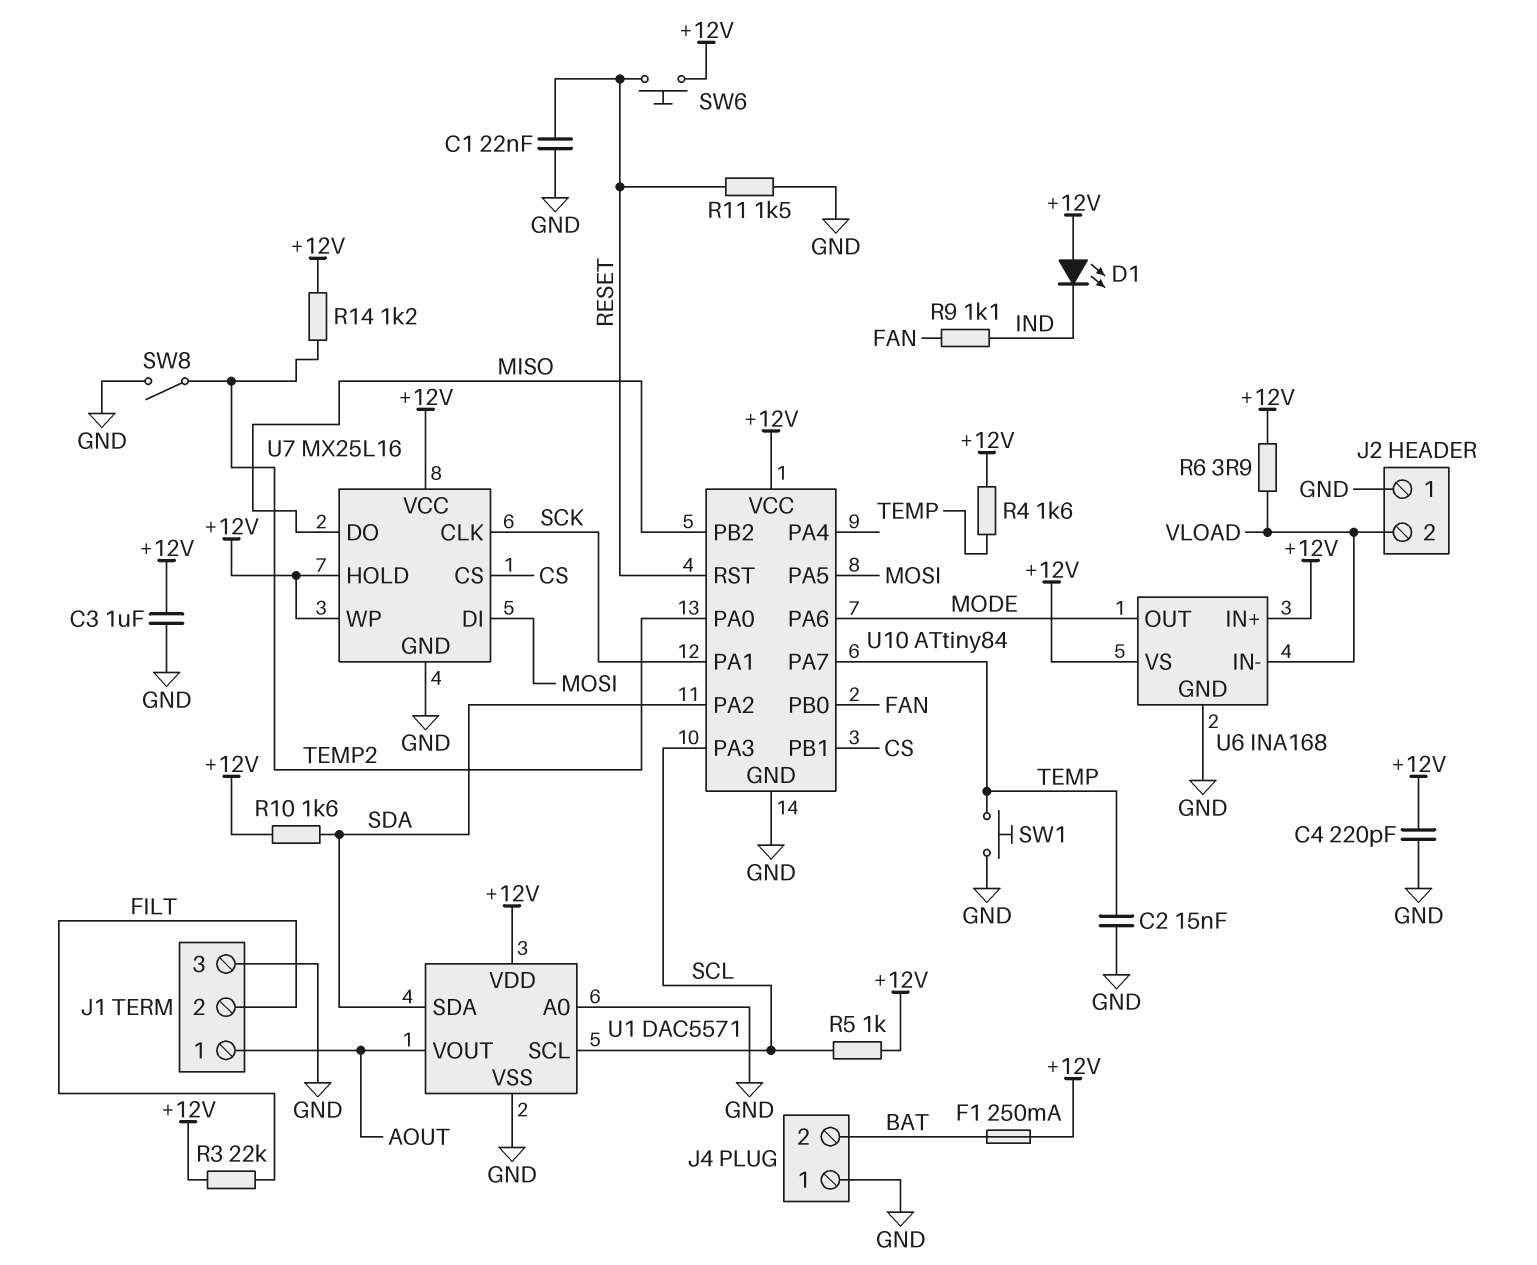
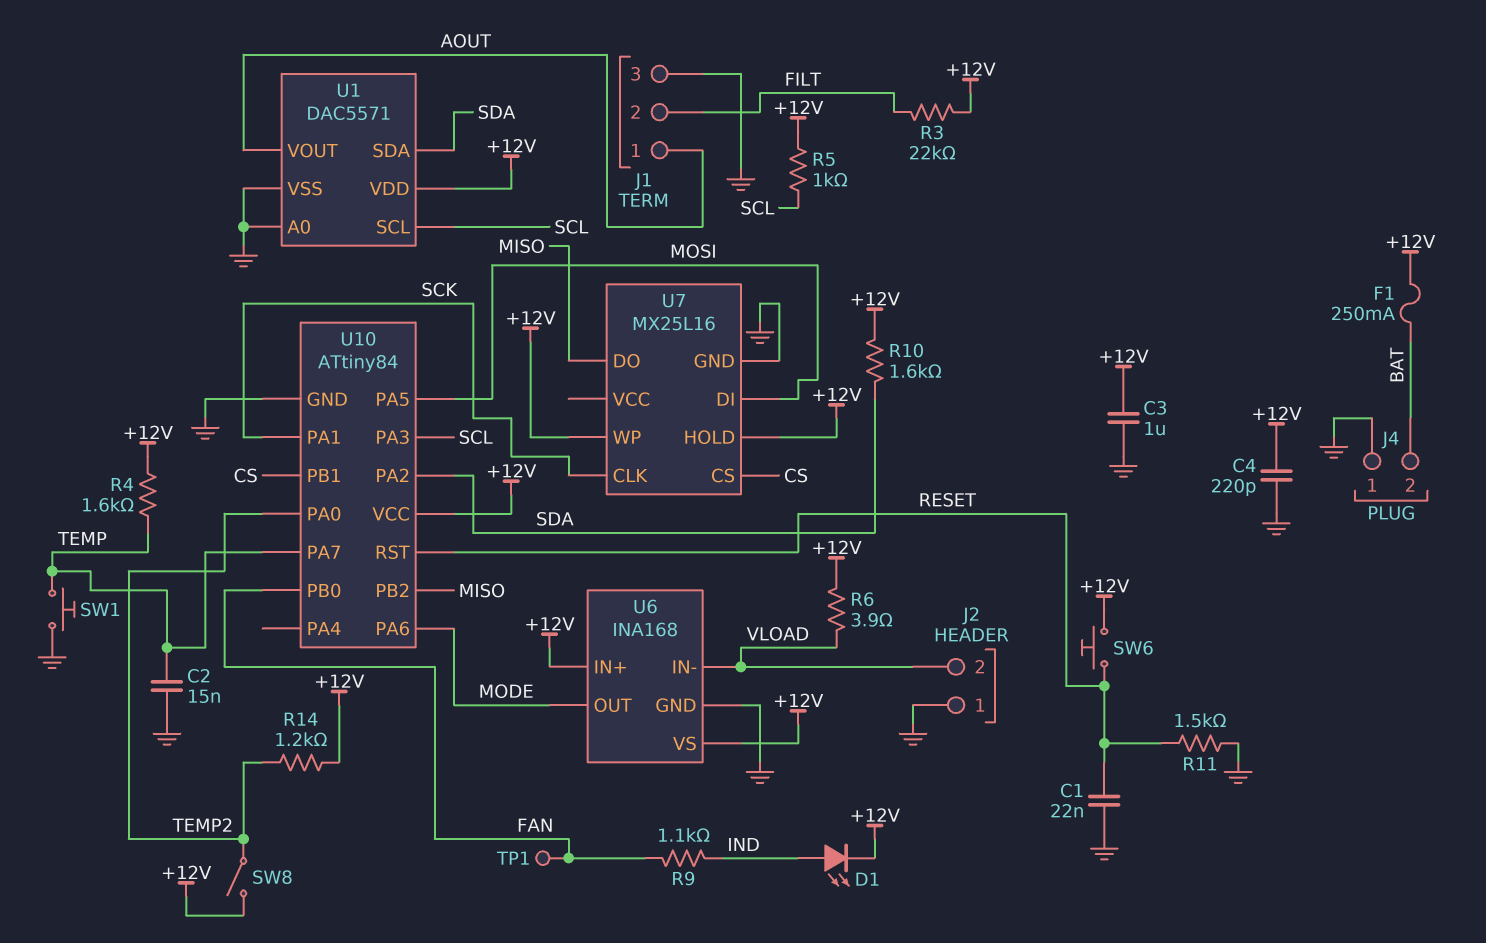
D1: LED (A +12V, K IND) -> LED (A IND, K +12V)
SW8: switch (GND, TEMP2) -> switch (+12V, TEMP2)
TP1: none -> test point (FAN)
U7 pin VCC: +12V -> none

